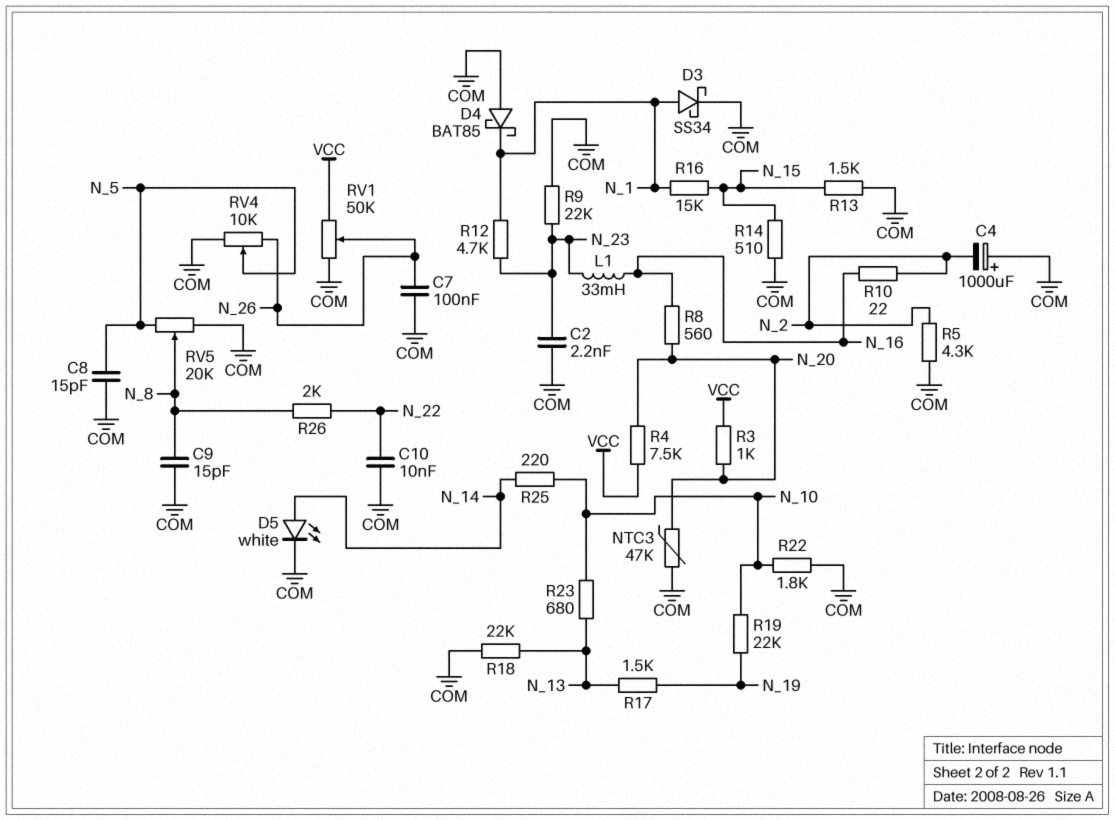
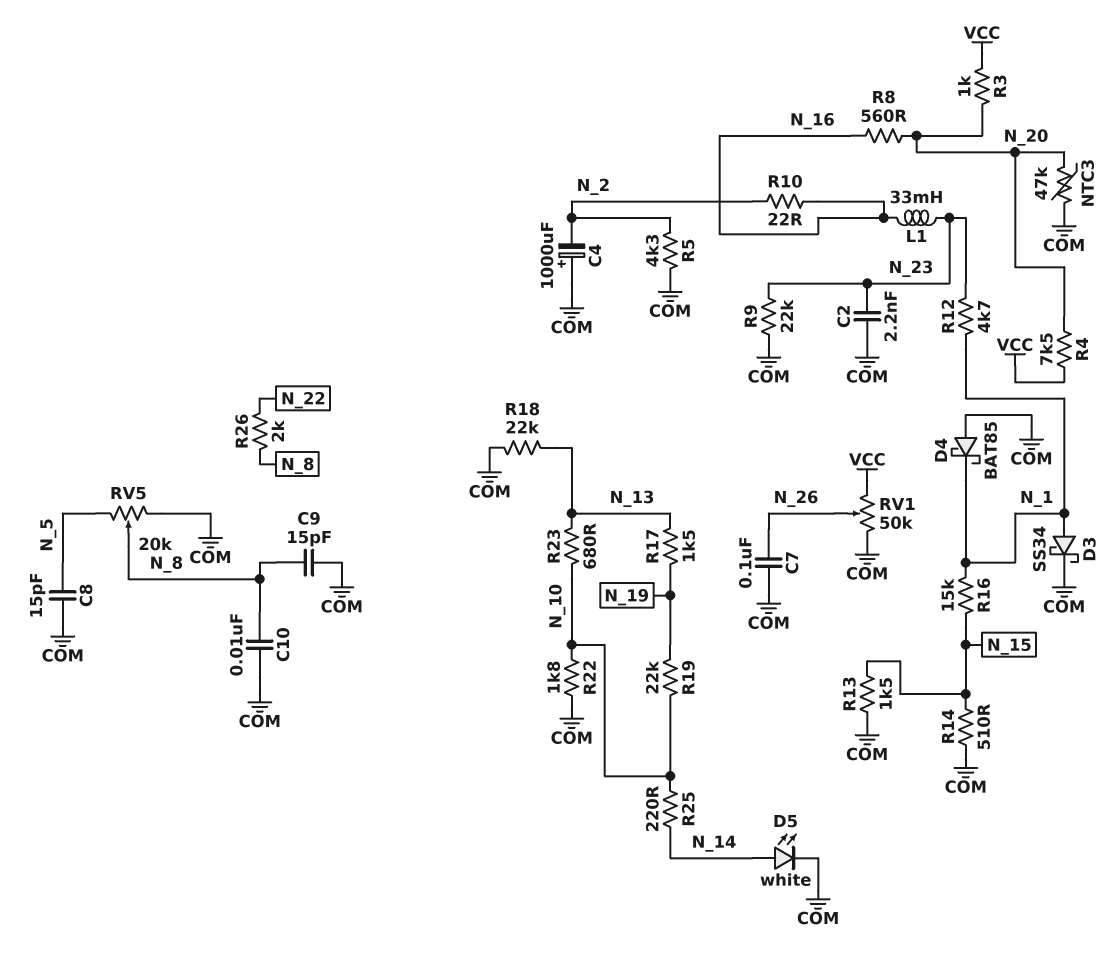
C10: 10nF (COM, N_22) -> 10nF (COM, N_8)
RV4: 10k (COM, N_26, wiper N_5) -> none

